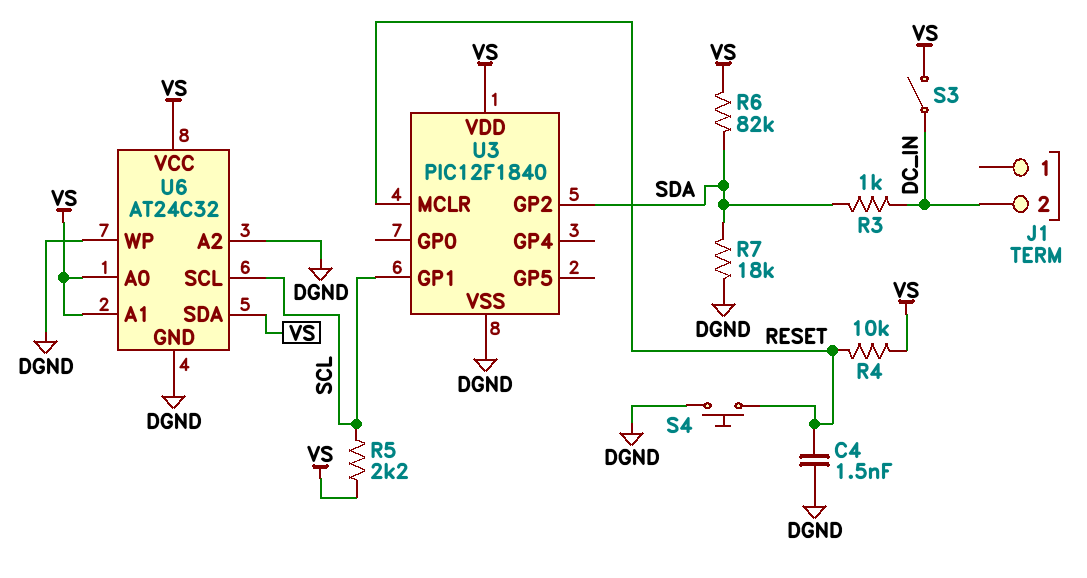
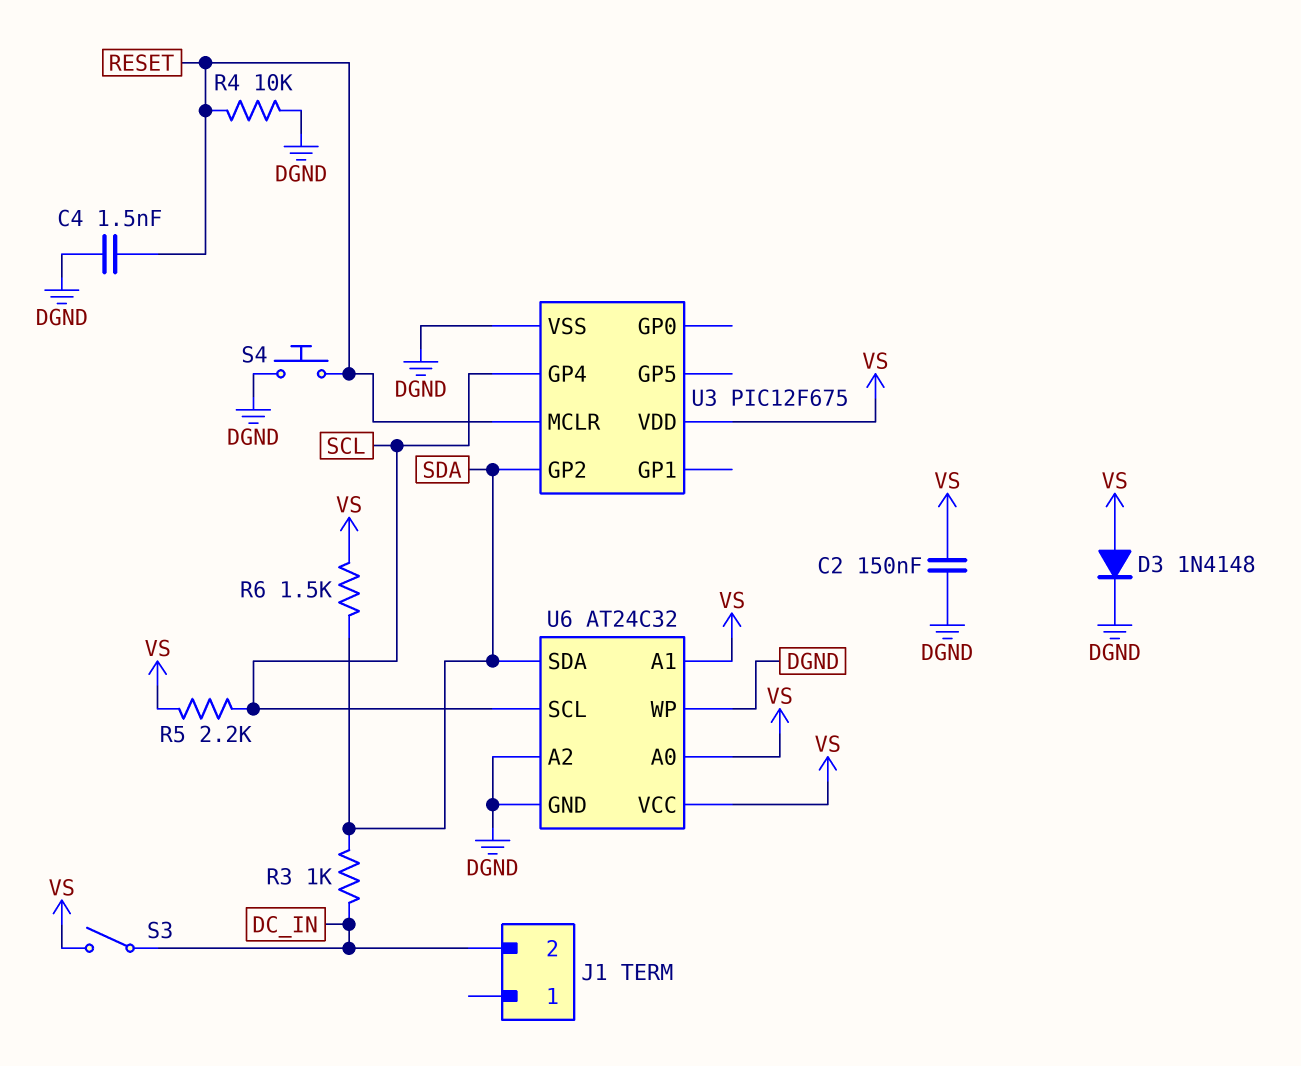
C2: none -> 150nF (DGND, VS)
D3: none -> diode 1N4148 (A VS, K DGND)
R4: 10k (RESET, VS) -> 10k (DGND, RESET)
R6: 82k (SDA, VS) -> 1.5k (SDA, VS)
R7: 18k (DGND, SDA) -> none
U3: PIC12F1840 -> PIC12F675
U3 pin GP1: SCL -> none
U3 pin GP4: none -> SCL
U6 pin SDA: VS -> SDA

